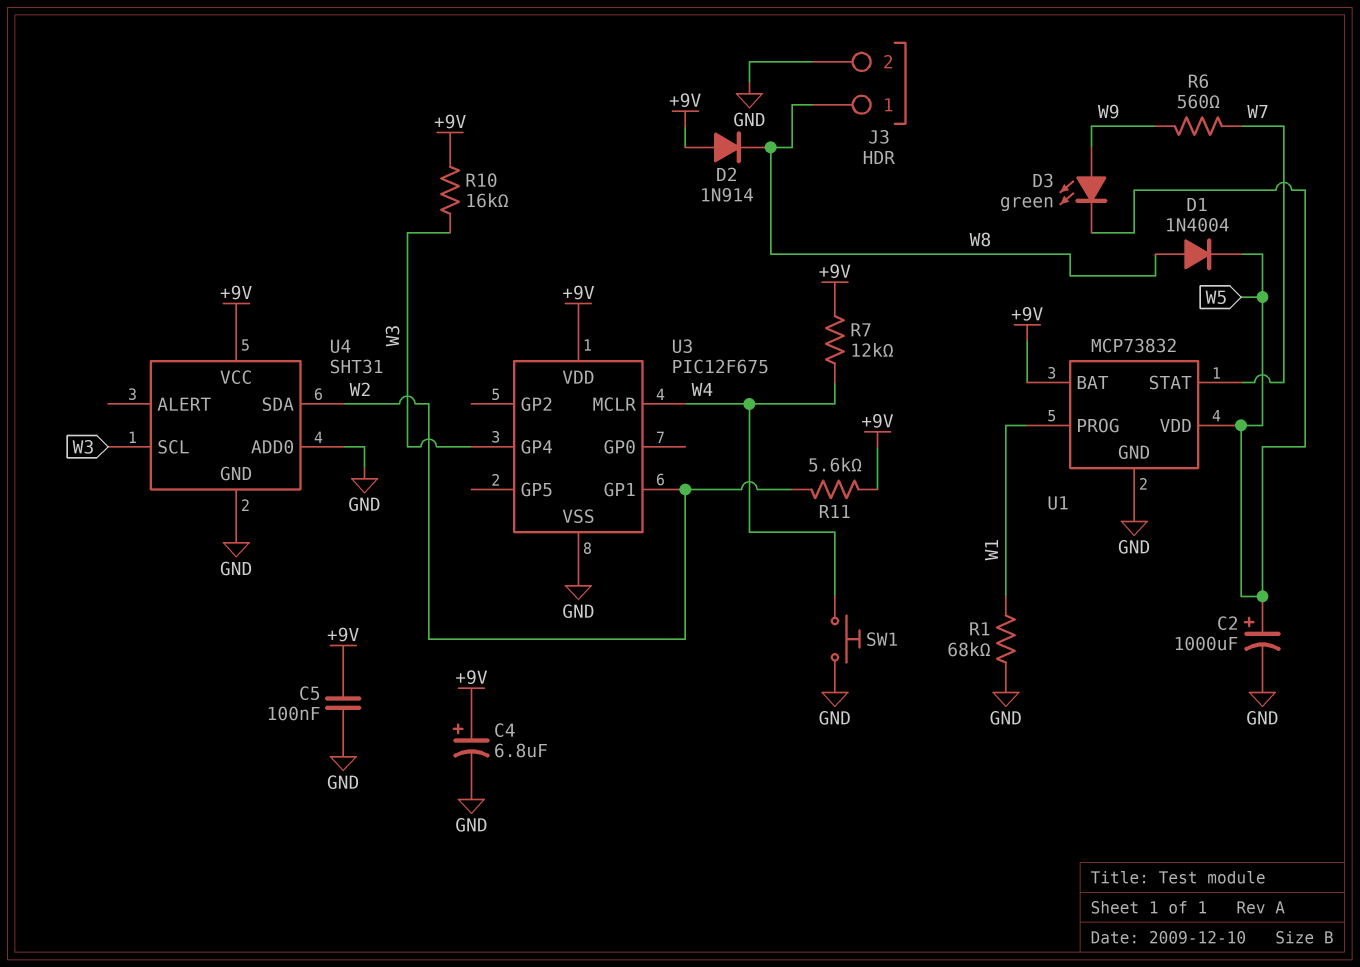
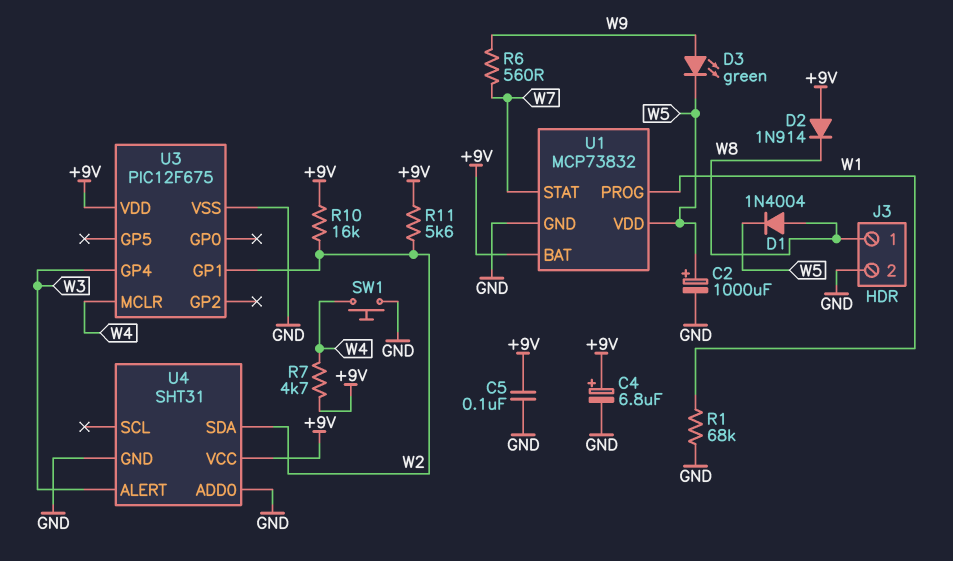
R7: 12k (+9V, W4) -> 4.7k (+9V, W4)
R10: 16k (+9V, W3) -> 16k (+9V, W2)
U4 pin ALERT: none -> W3
U4 pin SCL: W3 -> none

